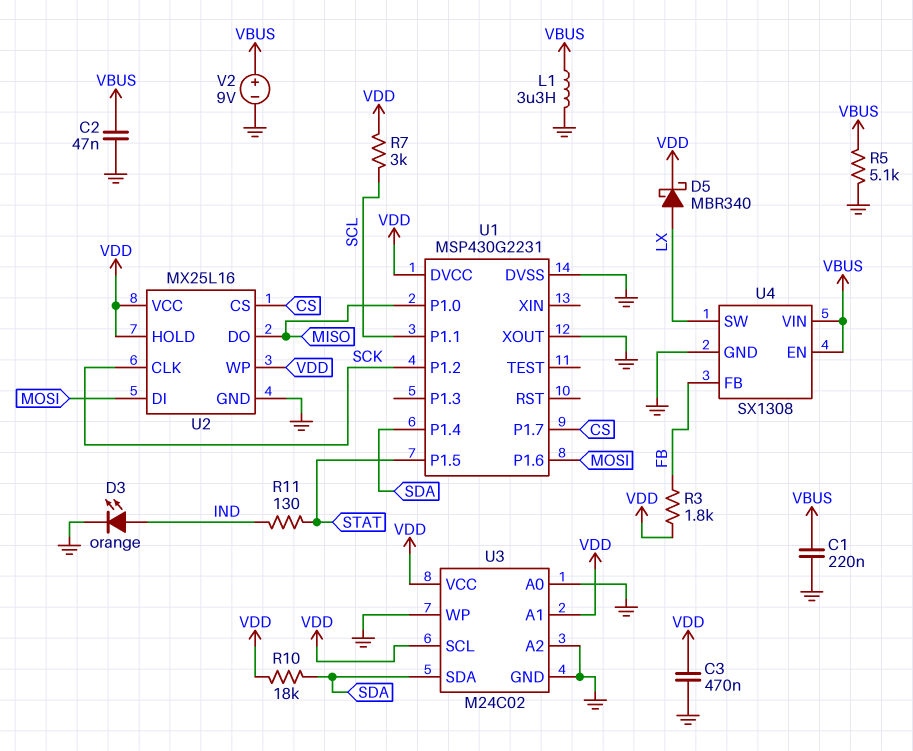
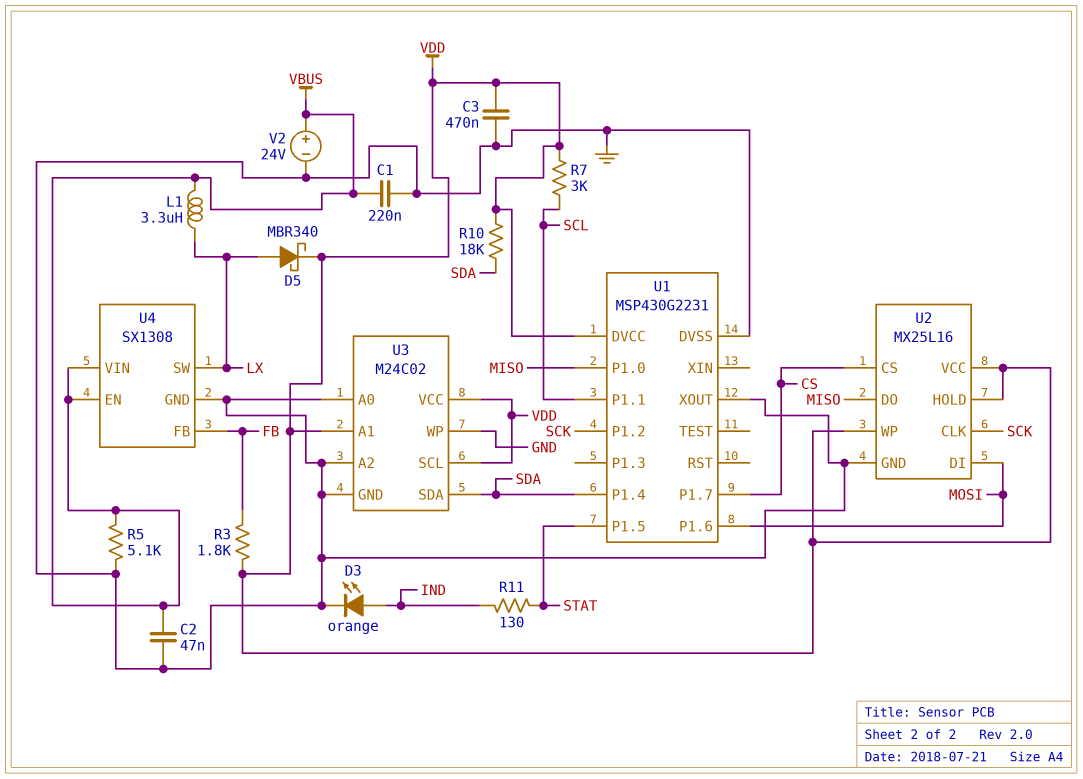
L1: 3.3uH (GND, VBUS) -> 3.3uH (LX, VBUS)
V2: 9V (plus VBUS, minus GND) -> 24V (plus VBUS, minus GND)

